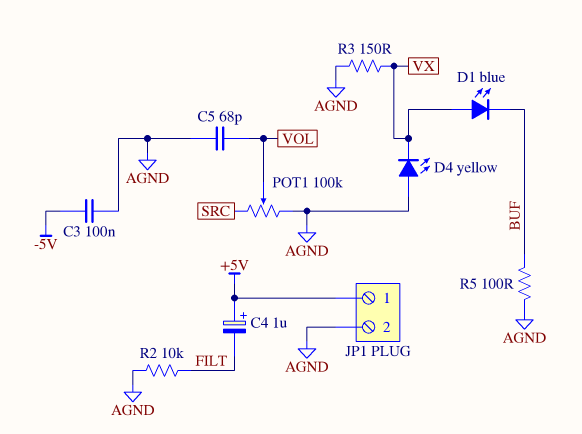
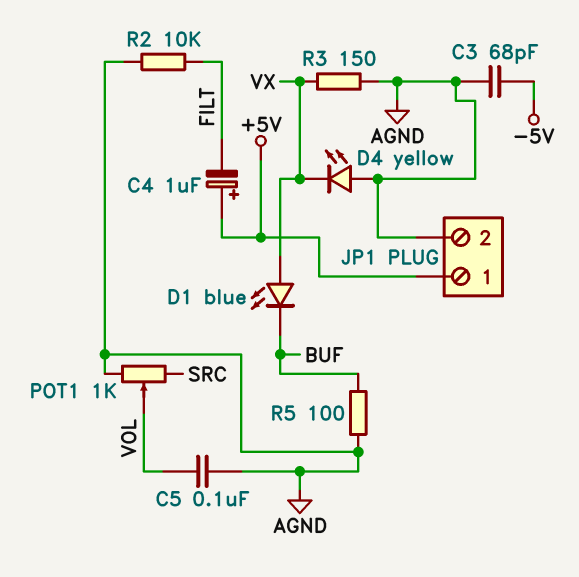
C3: 100nF (-5V, AGND) -> 68pF (-5V, AGND)
C5: 68pF (AGND, VOL) -> 100nF (AGND, VOL)
POT1: 100k (AGND, SRC, wiper VOL) -> 1k (AGND, SRC, wiper VOL)

